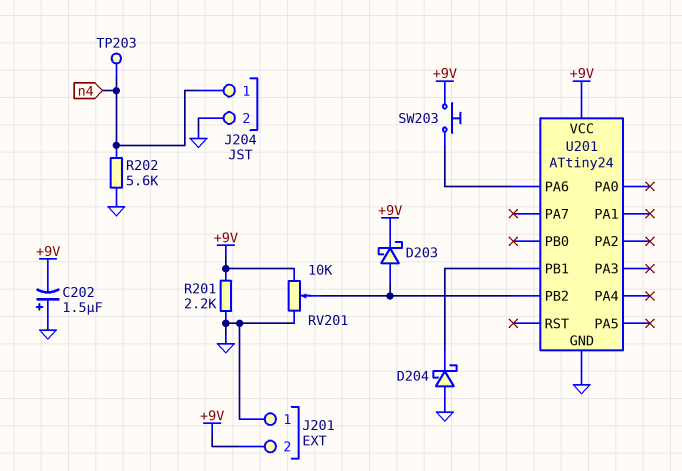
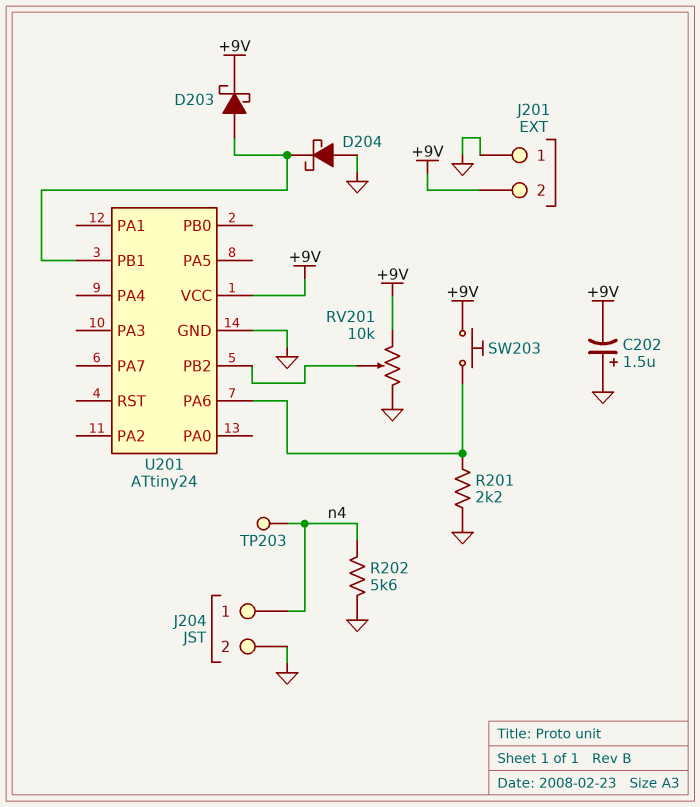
D203: schottky (A U201/PB2, K +9V) -> schottky (A U201/PB1, K +9V)
R201: 2.2k (+9V, GND) -> 2.2k (GND, U201/PA6)

